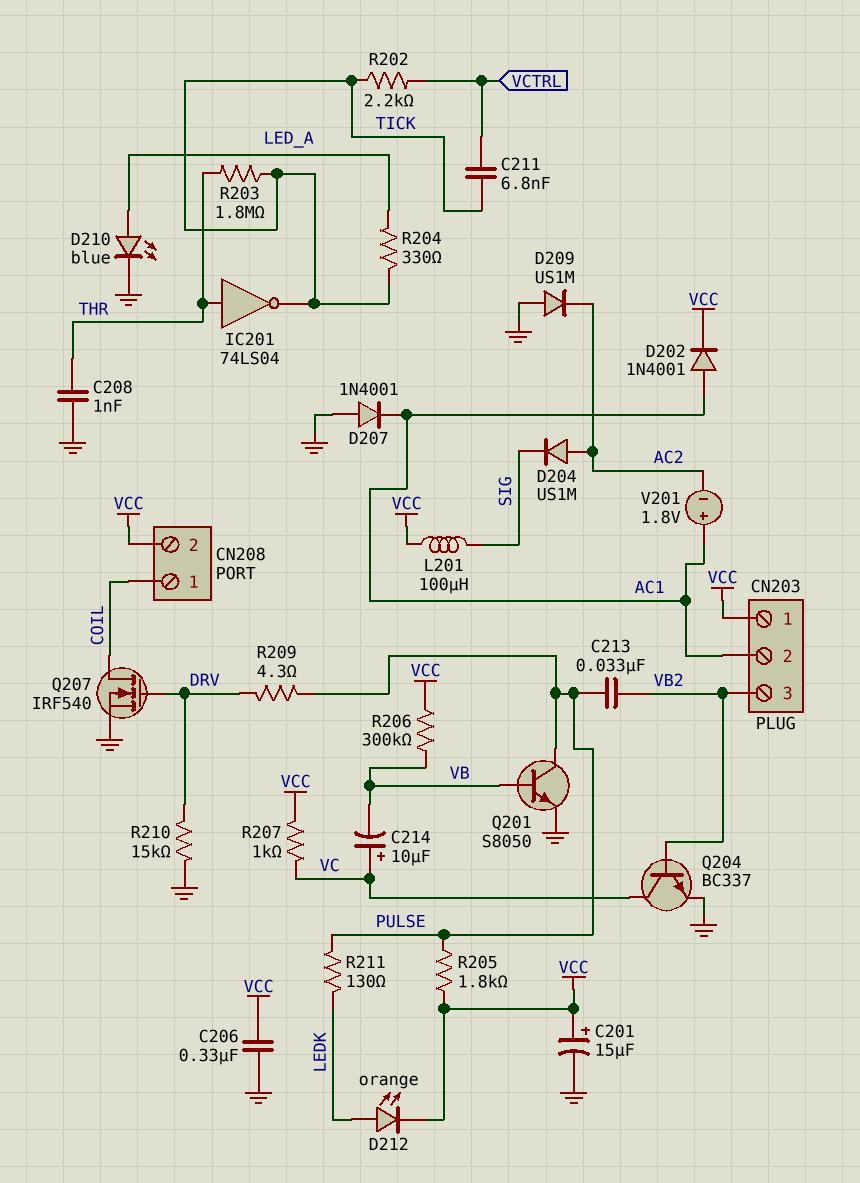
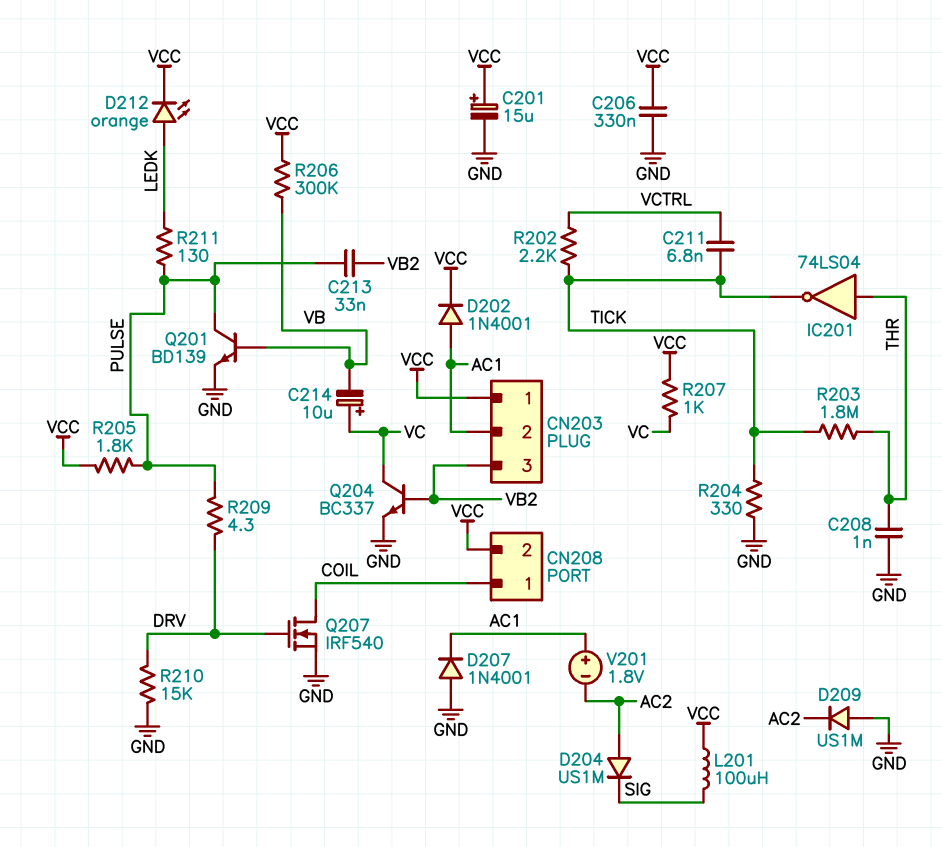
D210: LED blue (A LED_A, K GND) -> none
Q201: NPN S8050 (B VB, C PULSE, E GND) -> NPN BD139 (B VB, C PULSE, E GND)
R204: 330 (LED_A, TICK) -> 330 (GND, TICK)

